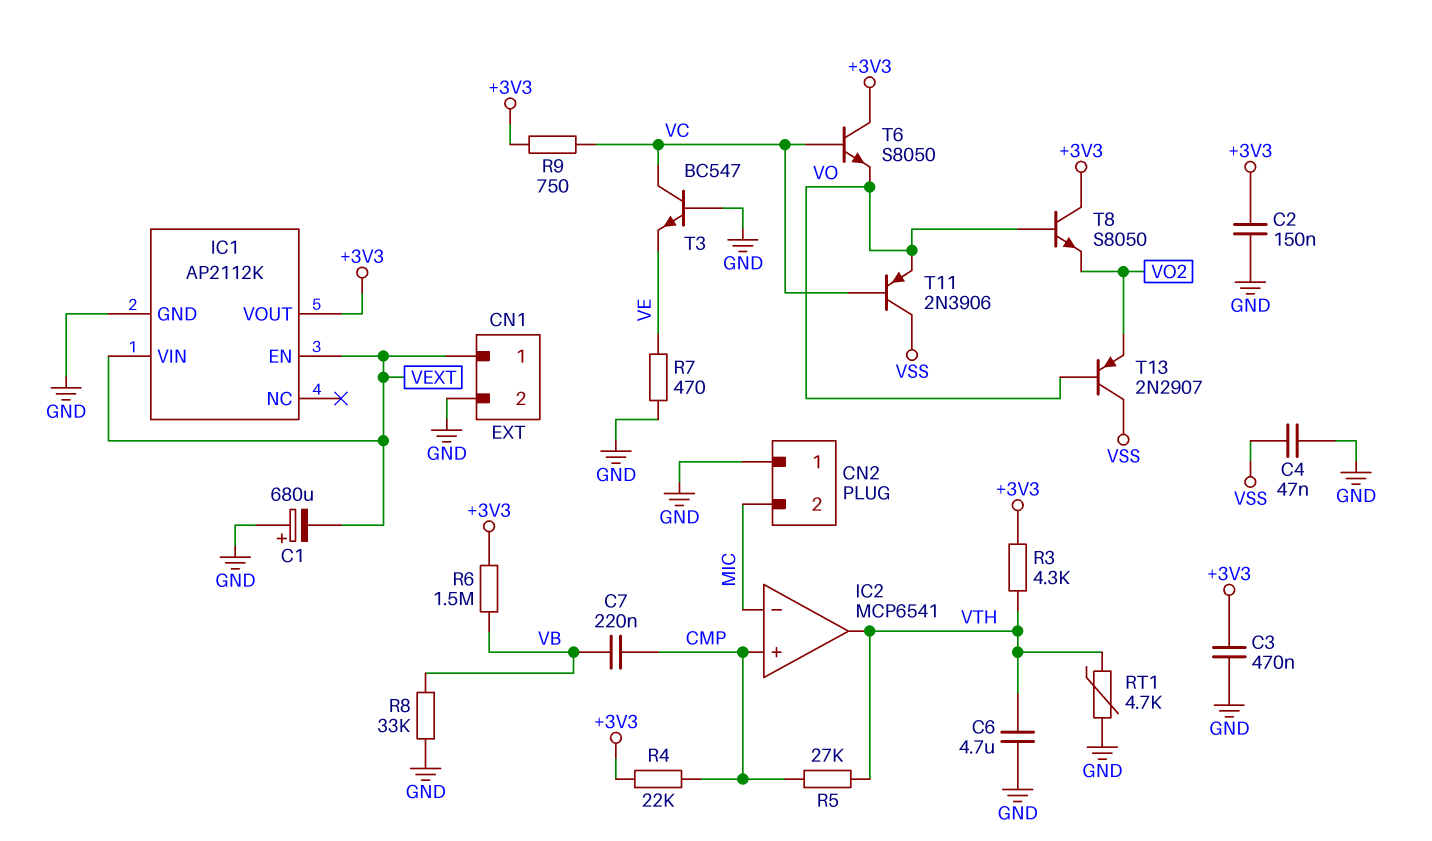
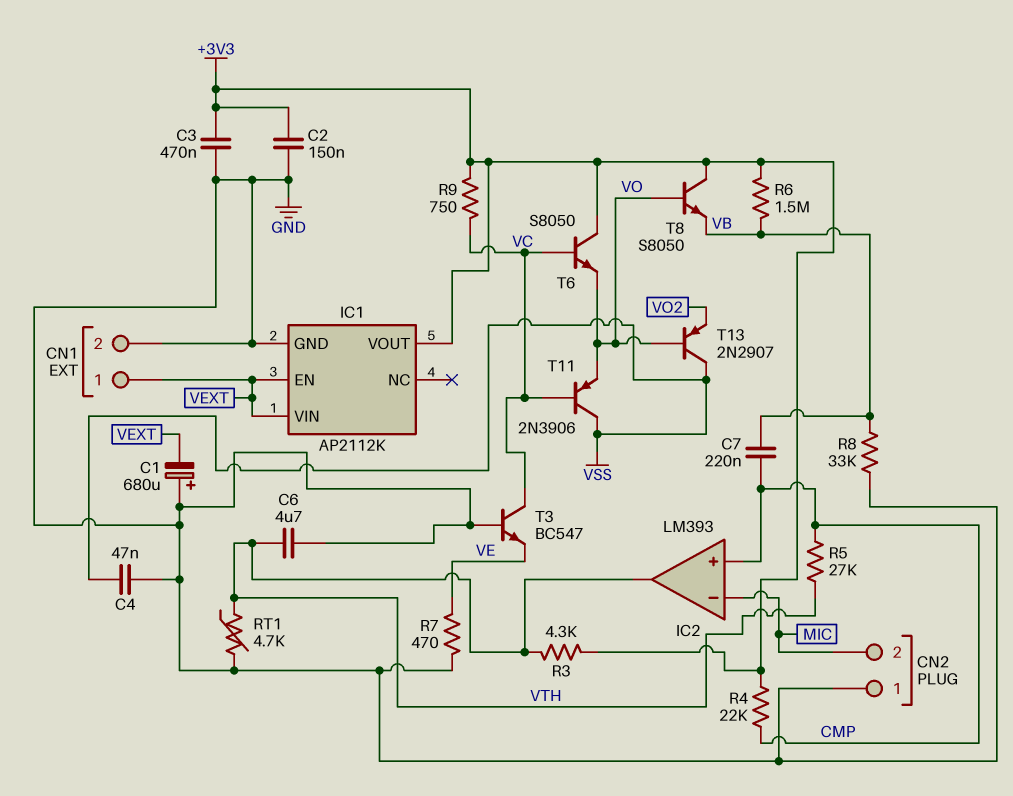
IC2: MCP6541 -> LM393
T8: NPN S8050 (B VO, C +3V3, E VO2) -> NPN S8050 (B VO, C +3V3, E VB)

